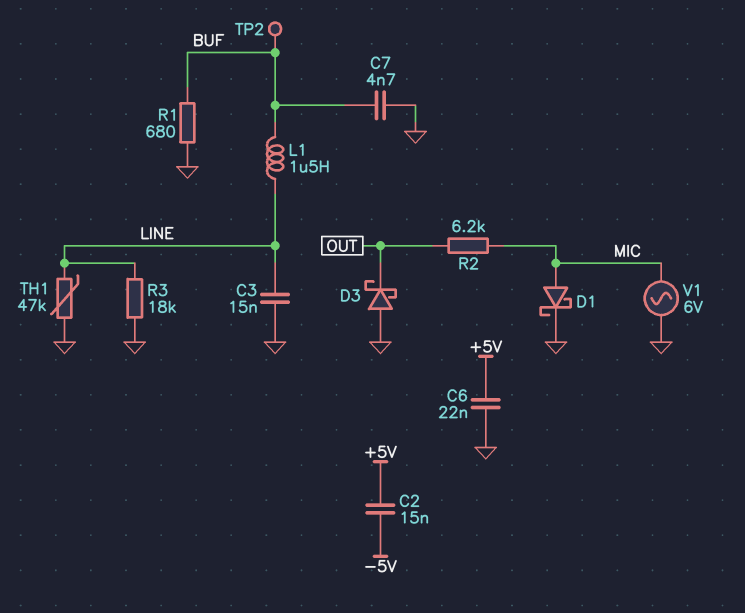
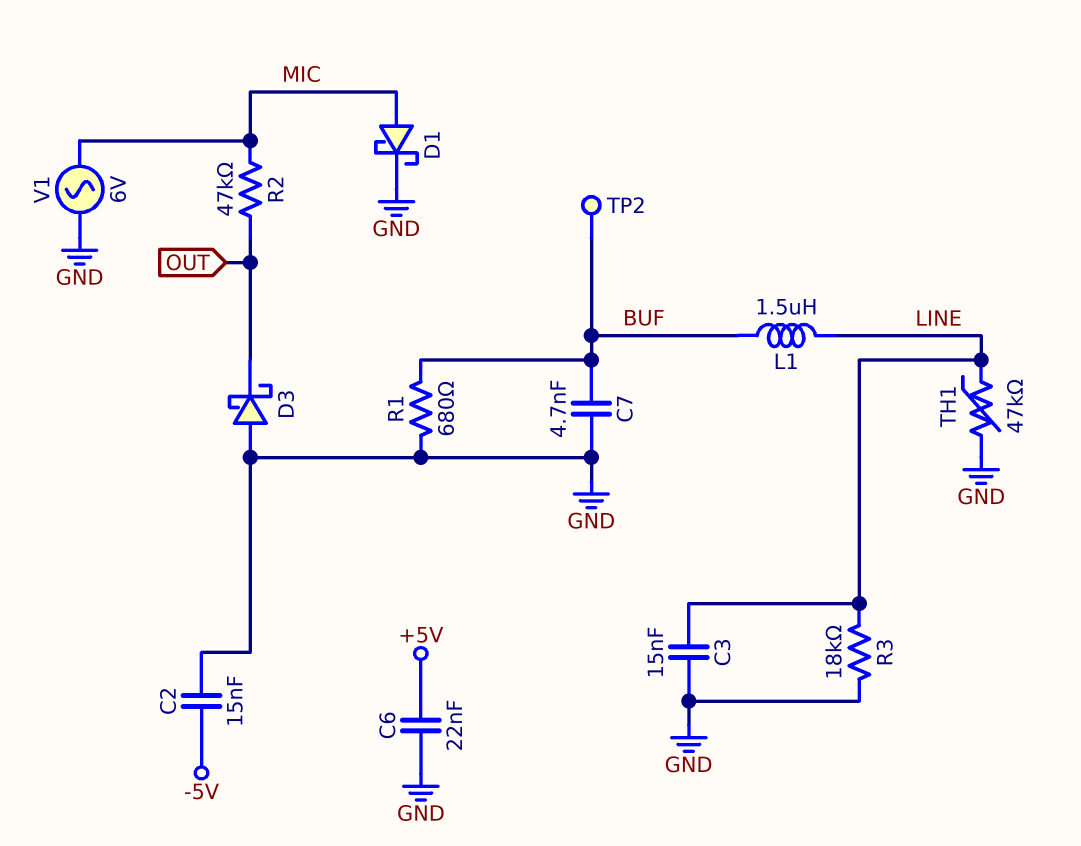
C2: 15nF (+5V, -5V) -> 15nF (-5V, GND)
R2: 6.2k (MIC, OUT) -> 47k (MIC, OUT)

